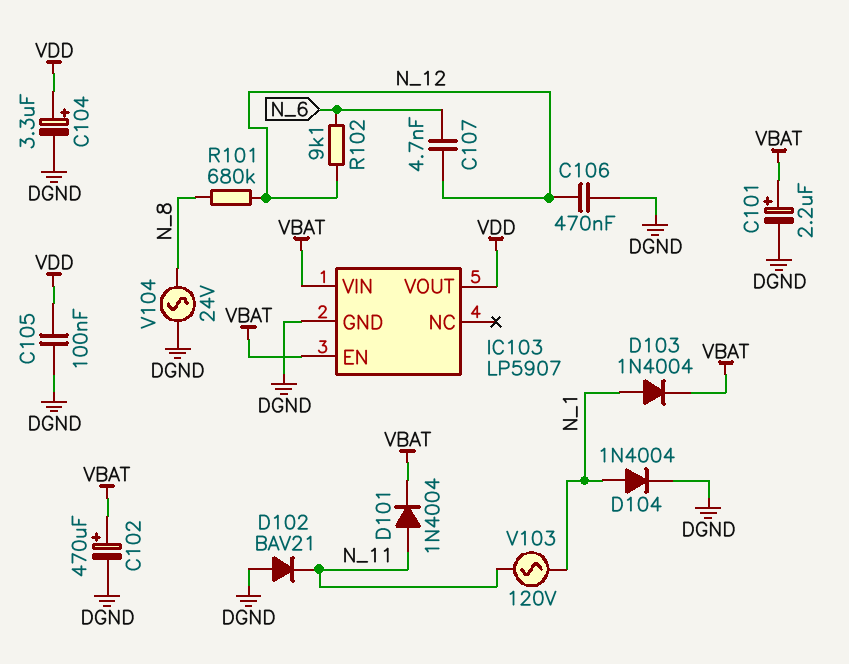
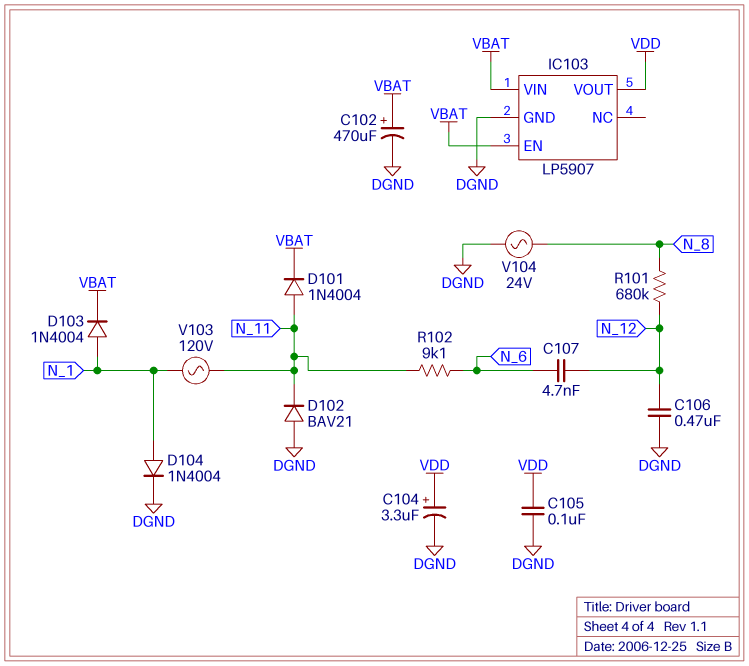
C101: 2.2uF (plus VBAT, minus DGND) -> none
R102: 9.1k (N_6, N_12) -> 9.1k (N_6, N_11)

